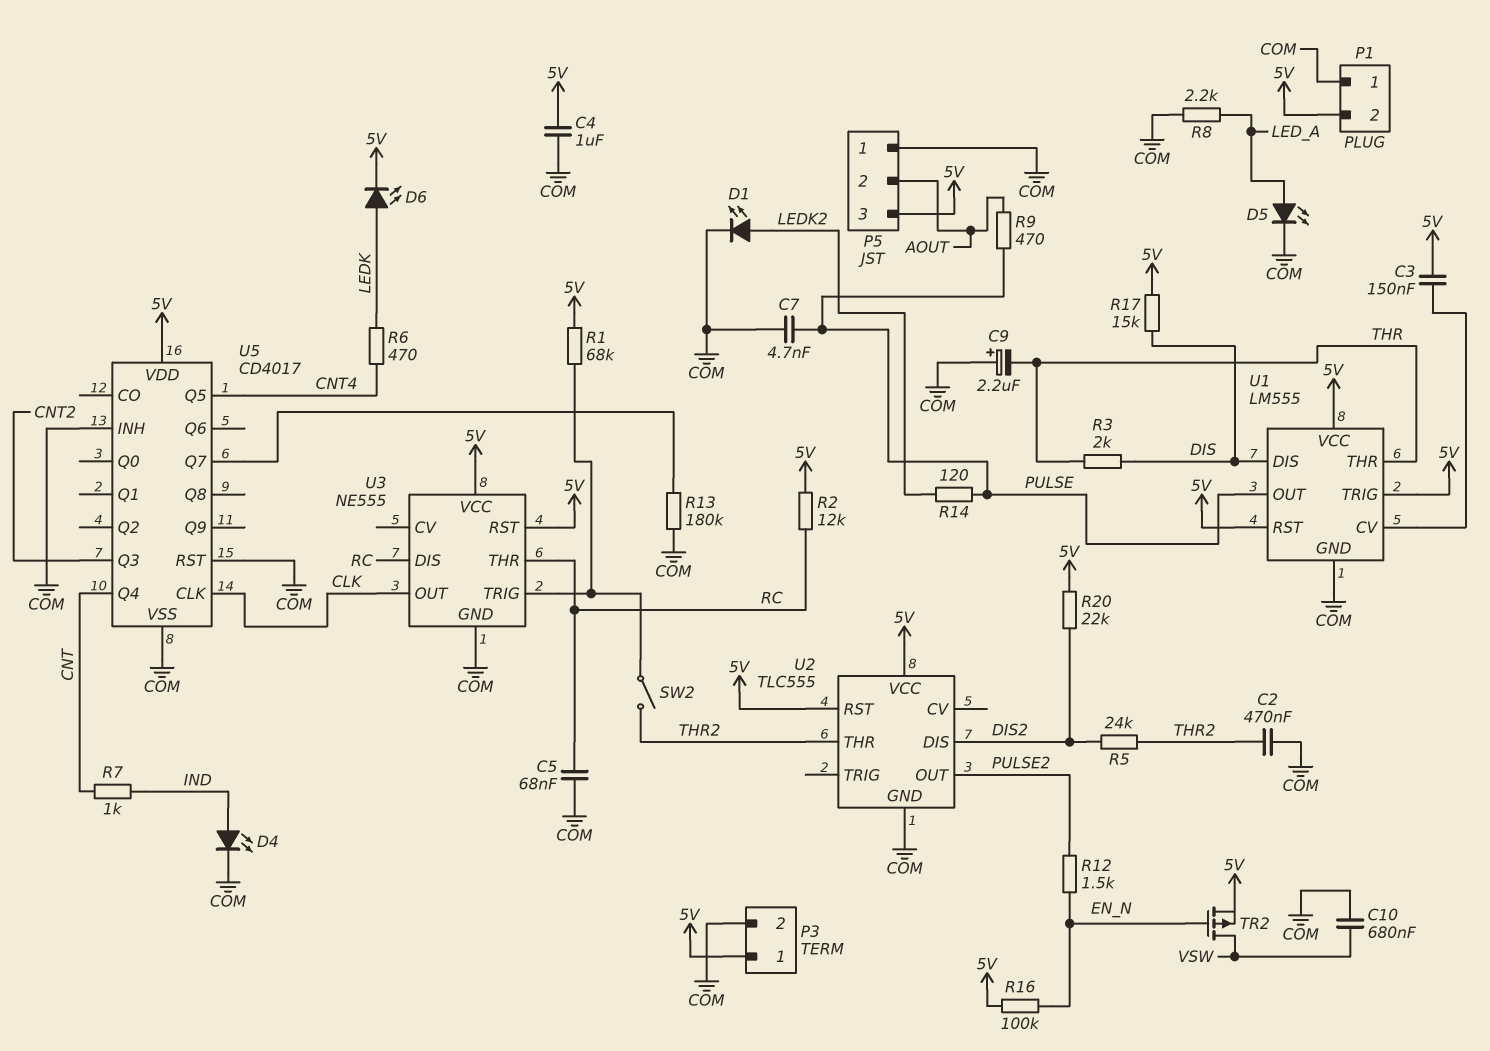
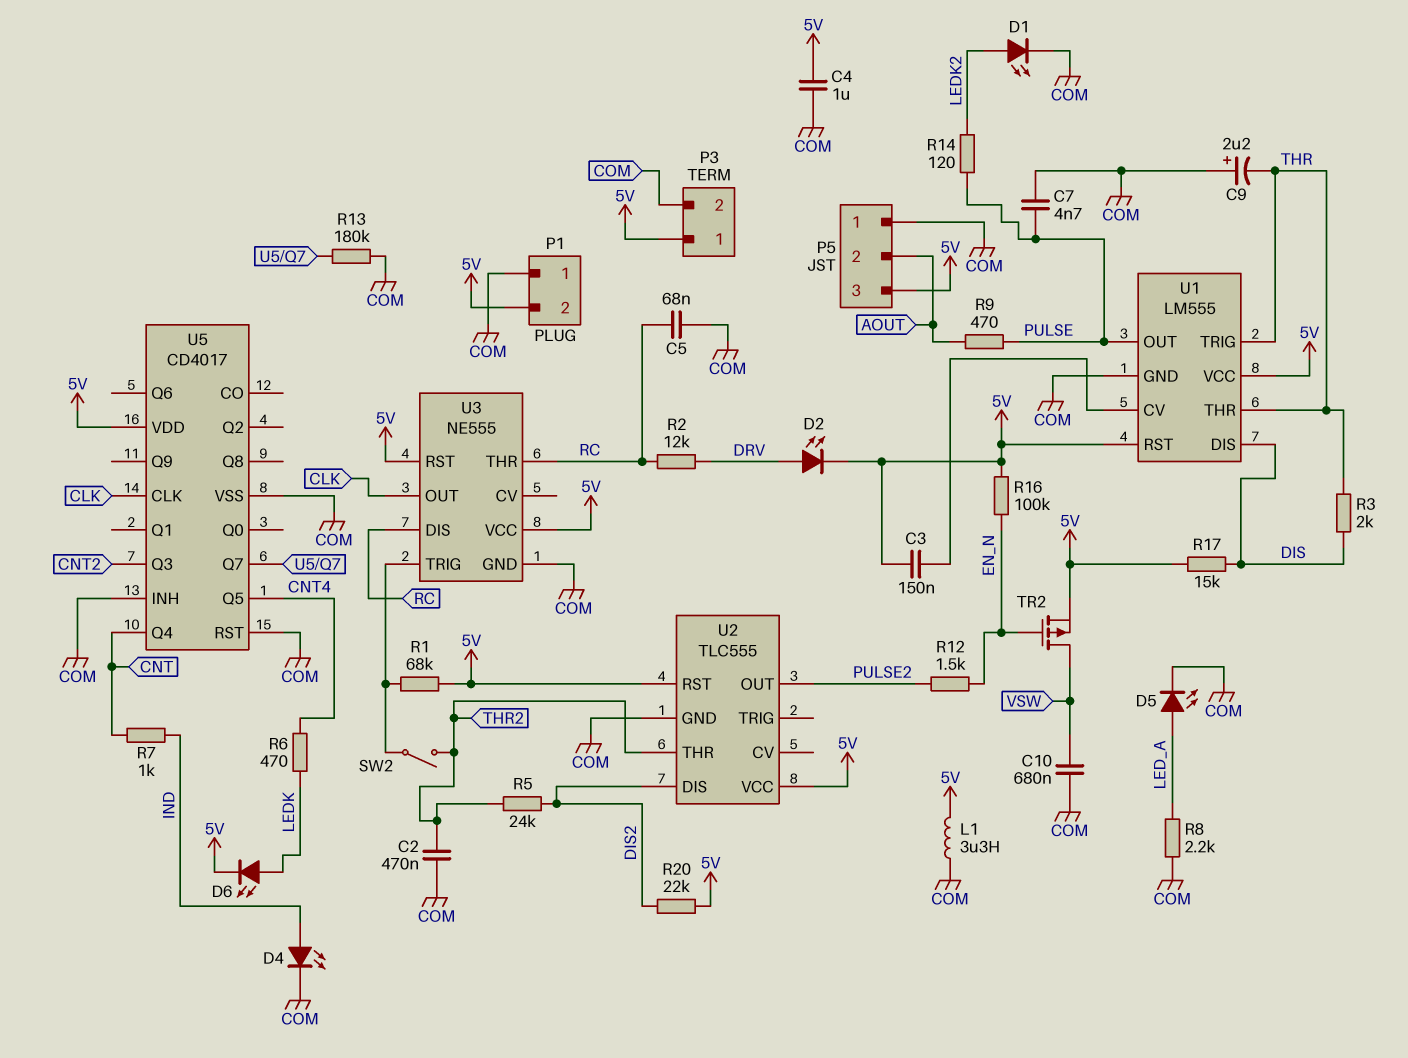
D2: none -> LED (A DRV, K 5V)
L1: none -> 3.3uH (5V, COM)
R2: 12k (5V, RC) -> 12k (DRV, RC)
U1 pin TRIG: 5V -> THR

